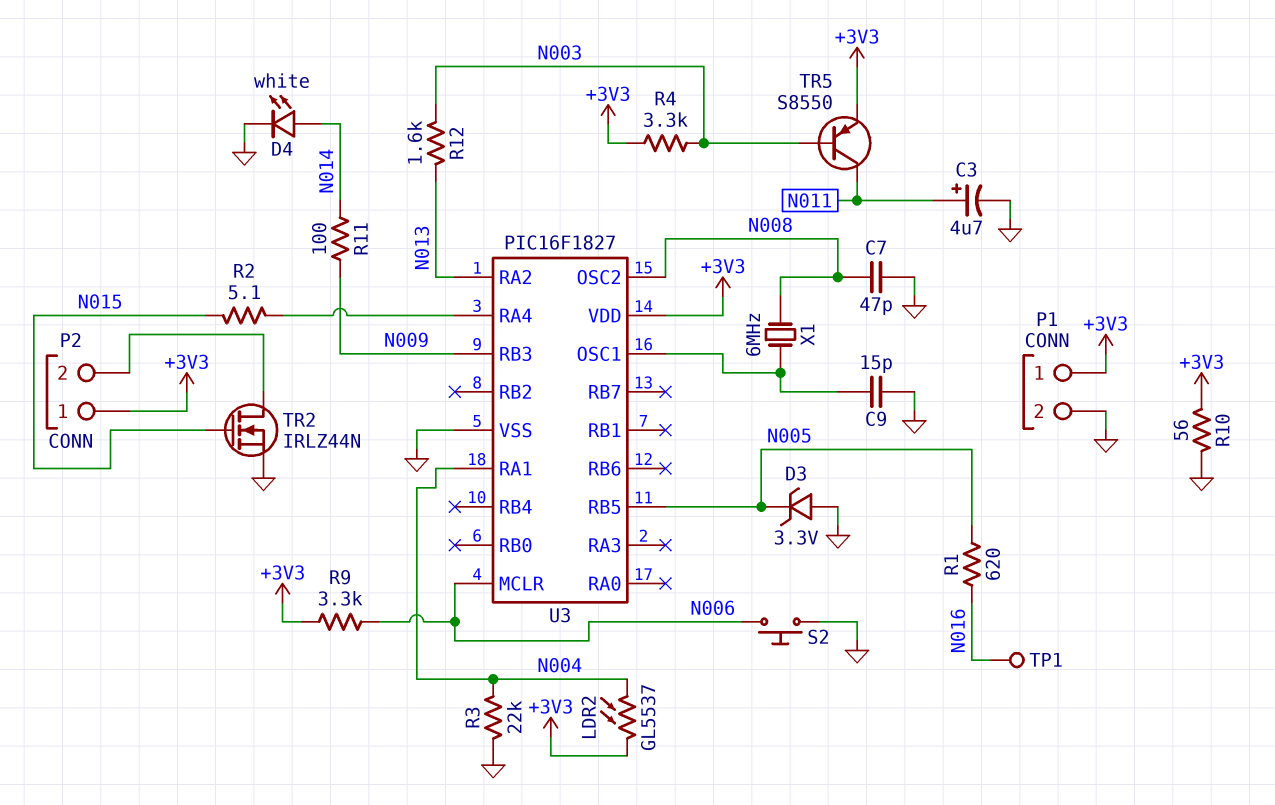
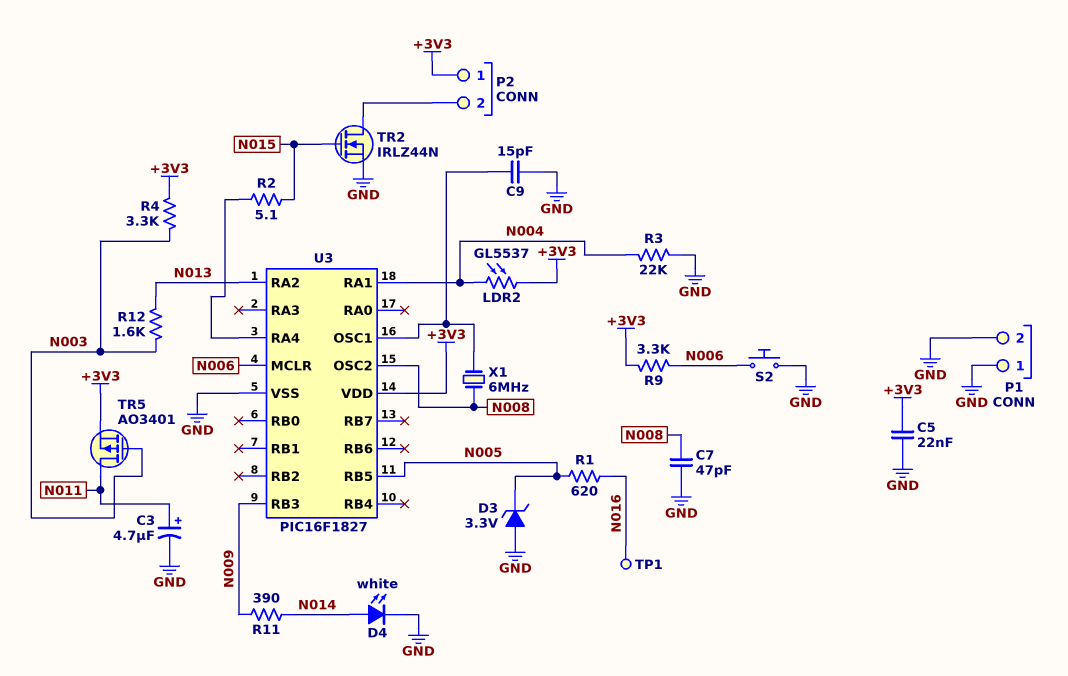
C5: none -> 22nF (+3V3, GND)
P1 pin 1: +3V3 -> GND
R10: 56 (+3V3, GND) -> none
R11: 100 (N009, N014) -> 390 (N009, N014)
TR5: PNP S8550 (B N003, C N011, E +3V3) -> PMOS AO3401 (G N003, D N011, S +3V3)

